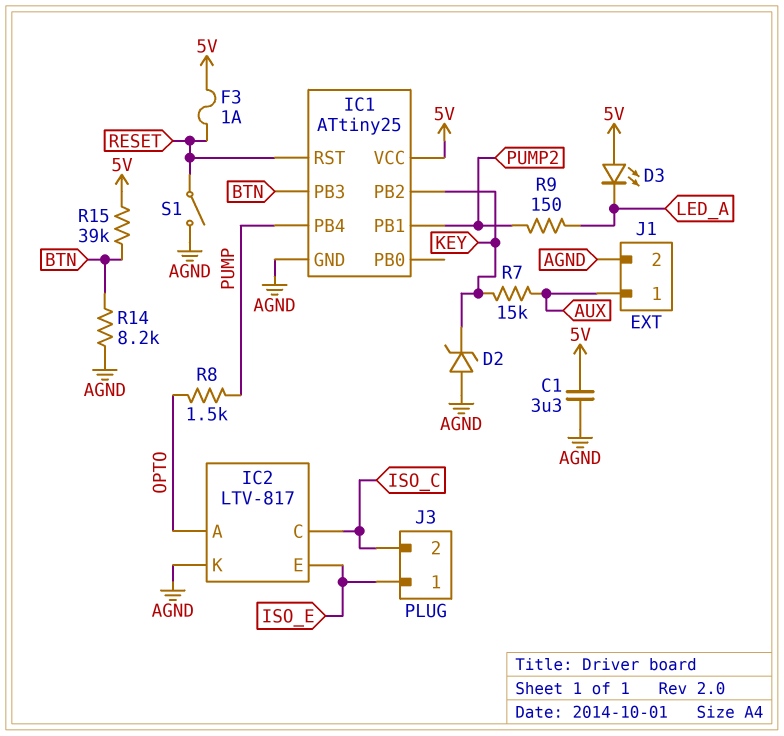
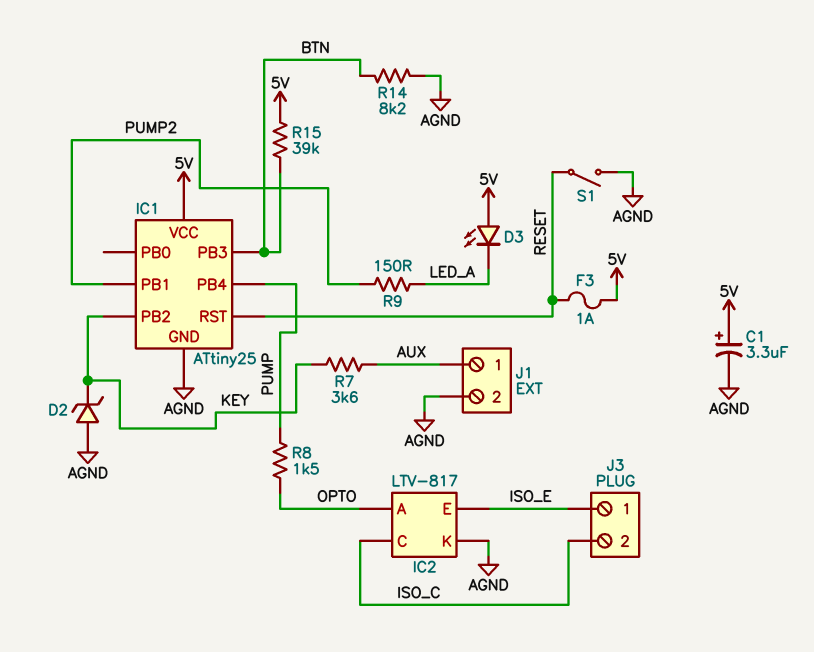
C1: 3.3uF (5V, AGND) -> 3.3uF (plus 5V, minus AGND)
R7: 15k (AUX, KEY) -> 3.6k (AUX, KEY)

